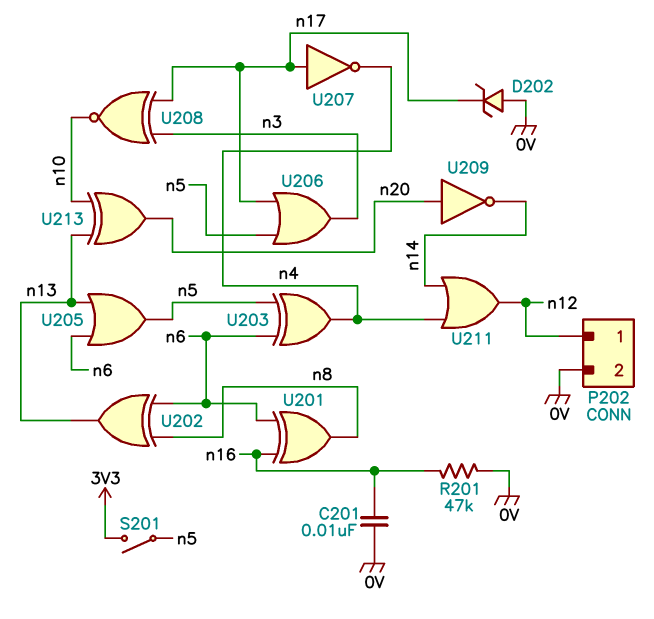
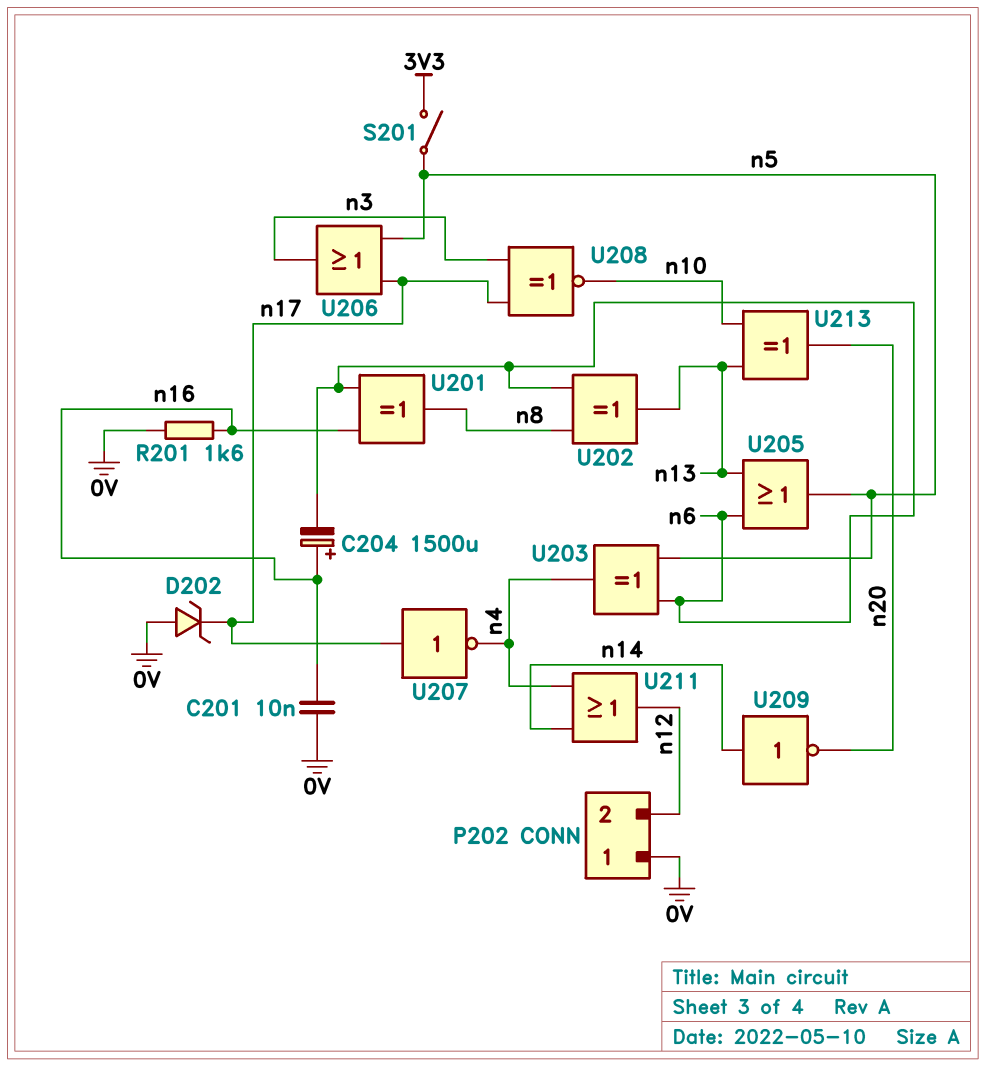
C204: none -> 1500uF (plus n16, minus n6)
P202 pin 1: n12 -> 0V
P202 pin 2: 0V -> n12
R201: 47k (0V, n16) -> 1.6k (0V, n16)
U209: NOT (in n20, out n14) -> NOT (in n14, out n20)

